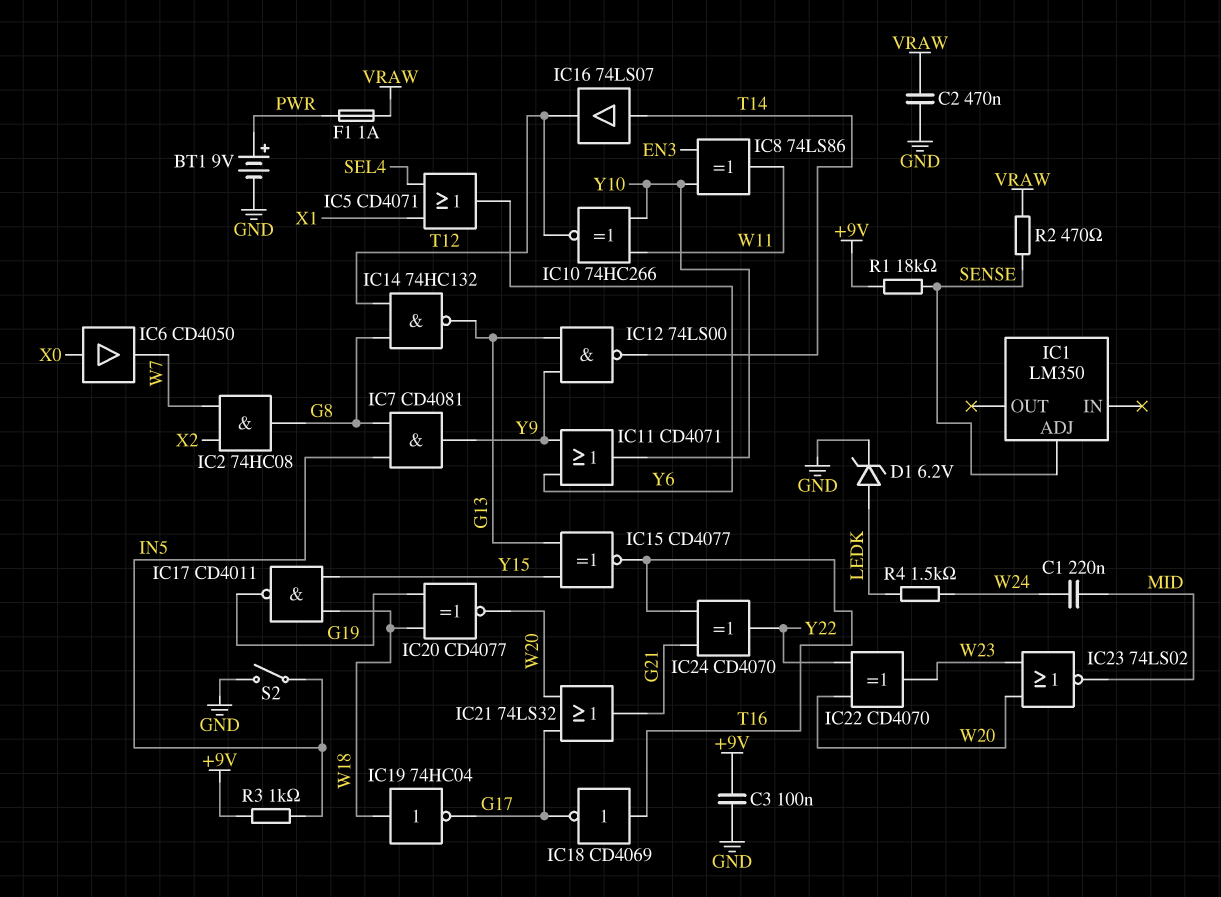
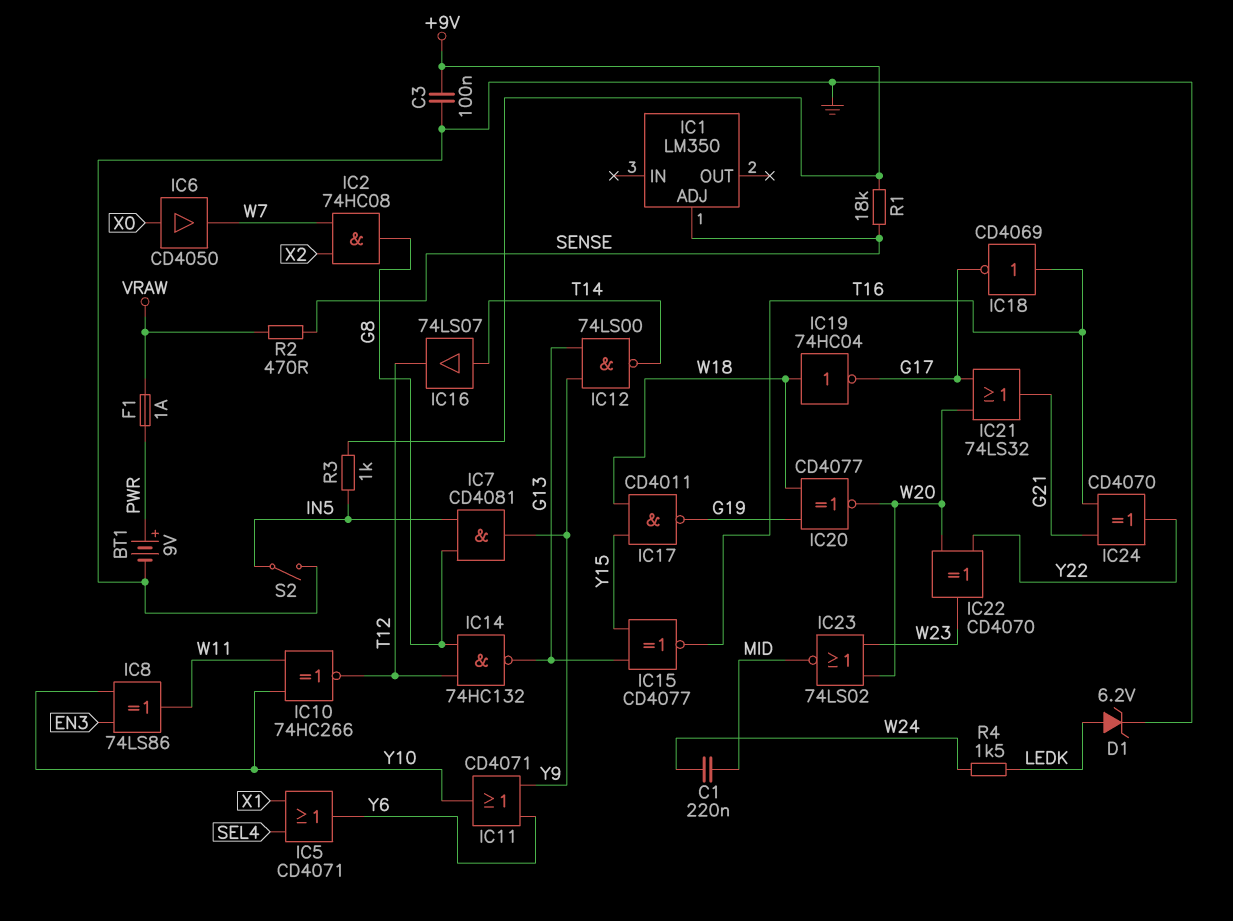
C2: 470nF (GND, VRAW) -> none

